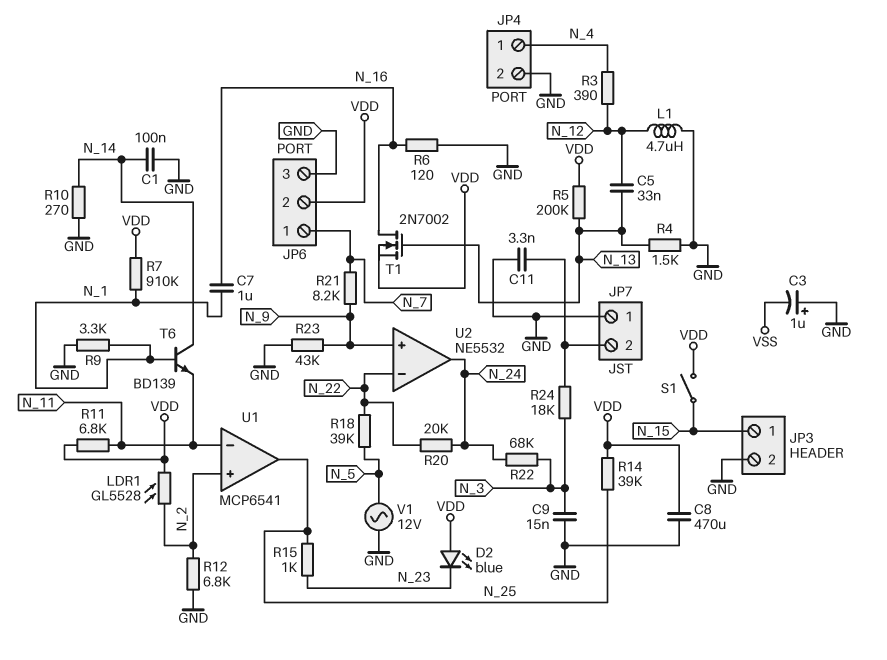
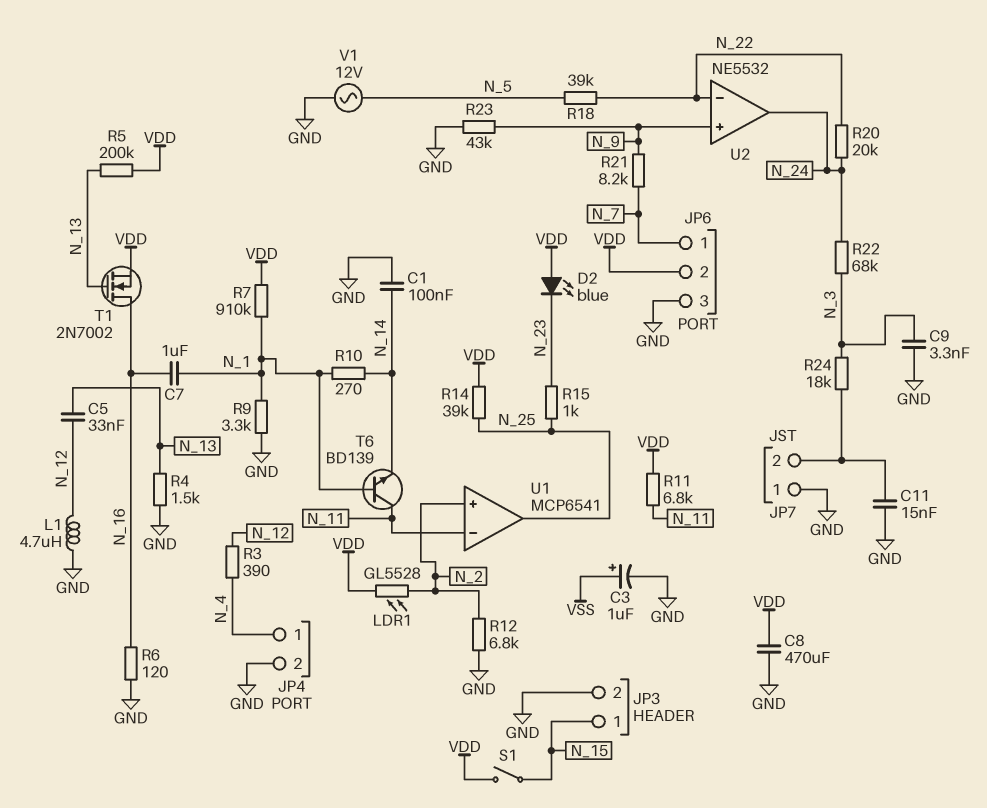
C3: 1uF (plus GND, minus VSS) -> 1uF (plus VSS, minus GND)
C9: 15nF (GND, N_3) -> 3.3nF (GND, N_3)
C11: 3.3nF (GND, JP7/2) -> 15nF (GND, JP7/2)
R10: 270 (GND, N_14) -> 270 (N_1, N_14)
T6: NPN BD139 (B N_1, C N_14, E N_11) -> NPN BD139 (B N_1, C N_11, E N_14)

